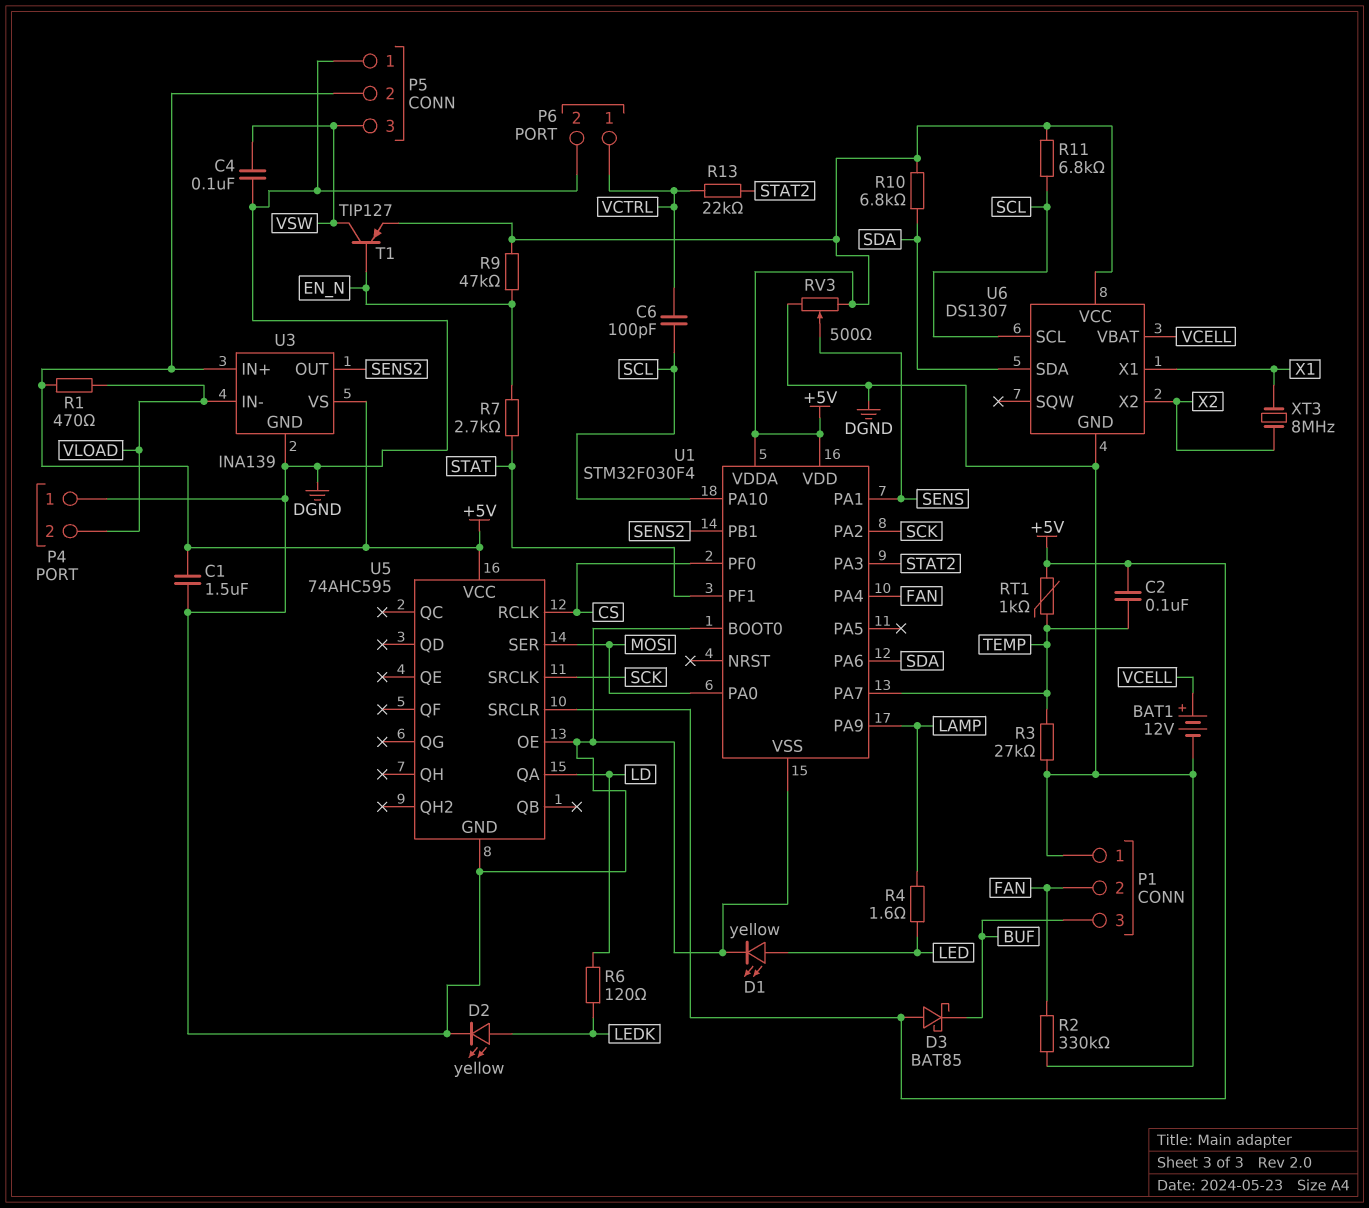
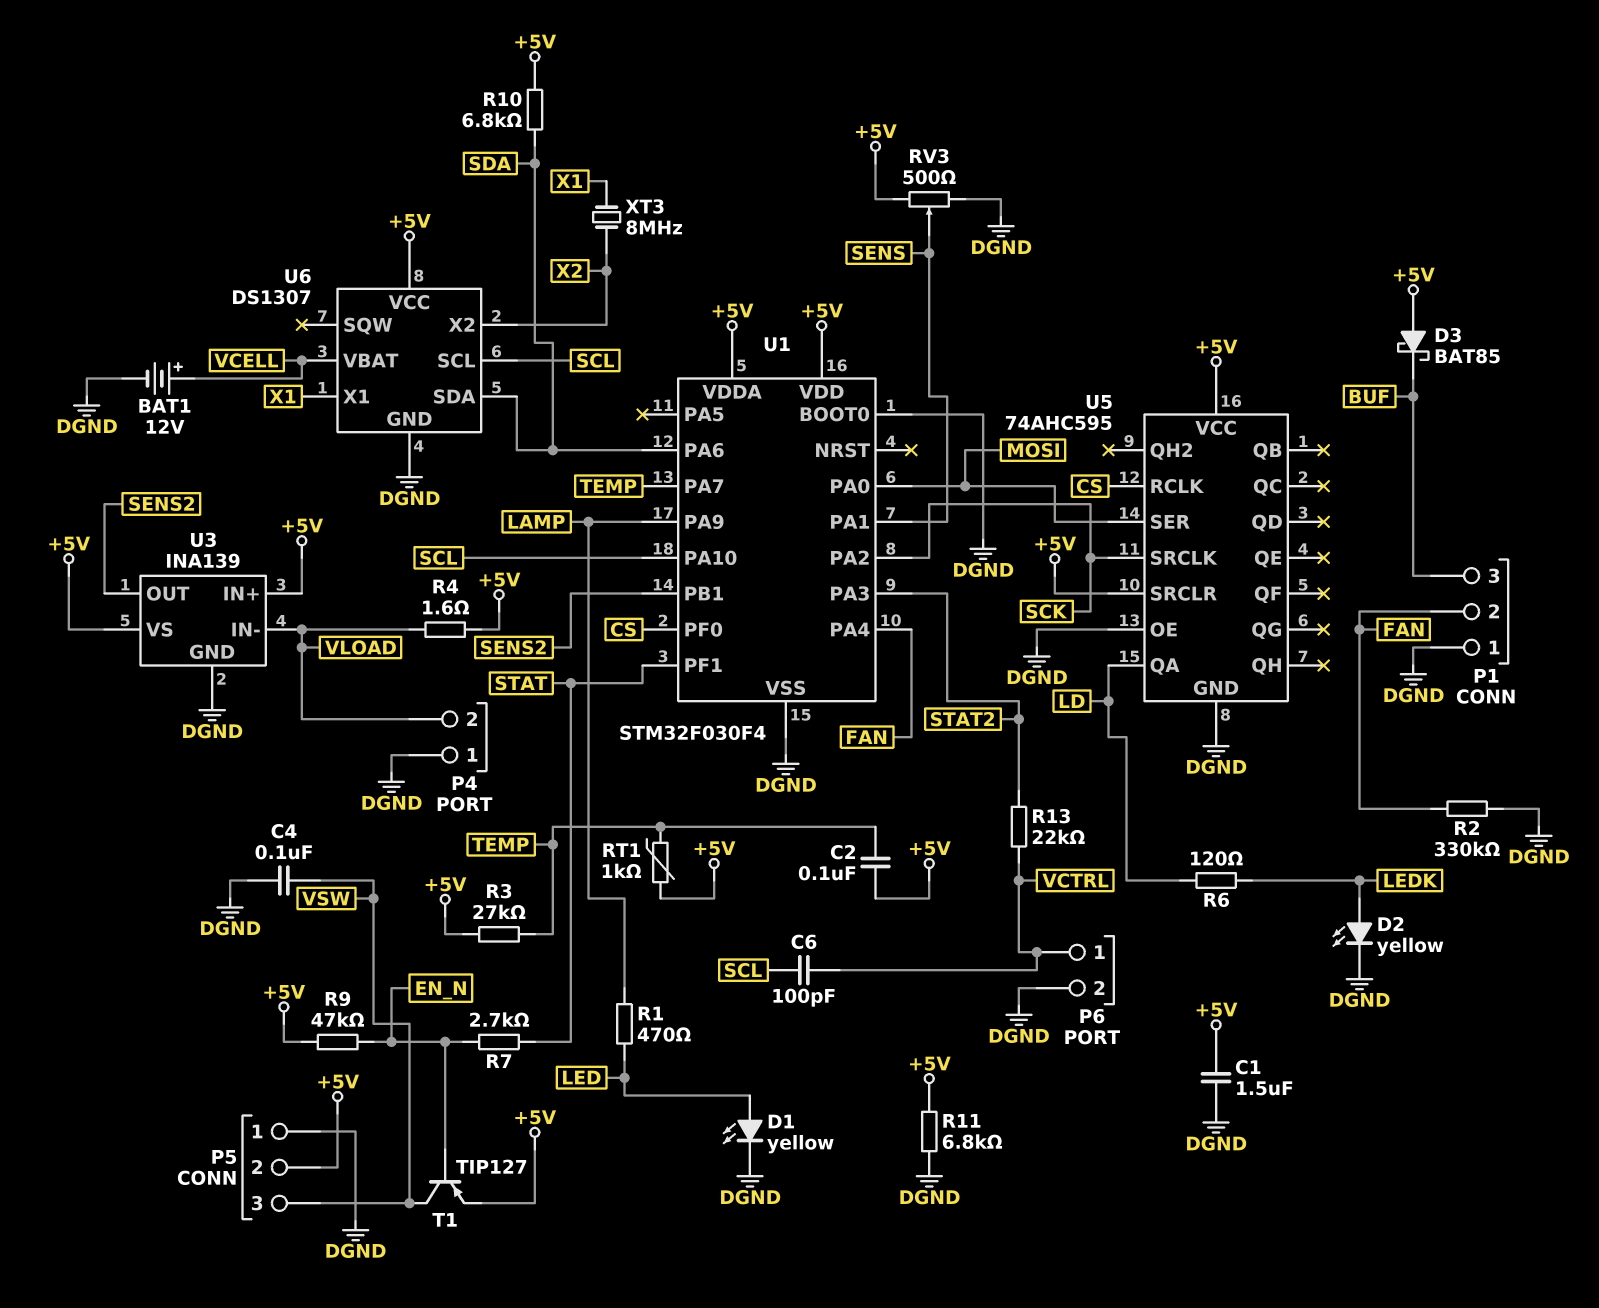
R1: 470 (+5V, VLOAD) -> 470 (LAMP, LED)
R3: 27k (DGND, TEMP) -> 27k (+5V, TEMP)
R4: 1.6 (LAMP, LED) -> 1.6 (+5V, VLOAD)
R11: 6.8k (+5V, SCL) -> 6.8k (+5V, DGND)

